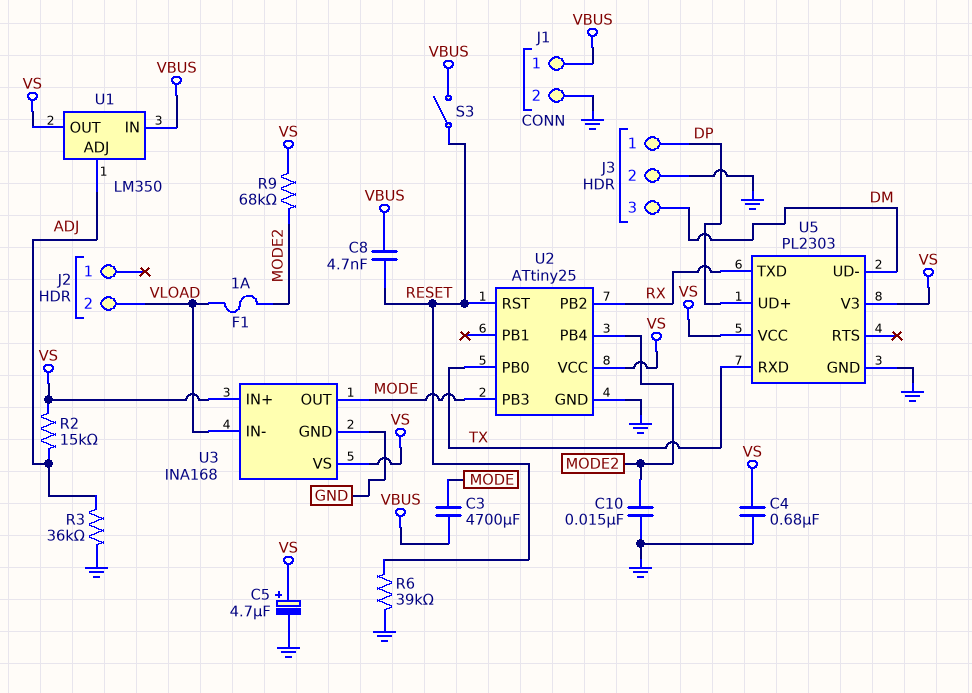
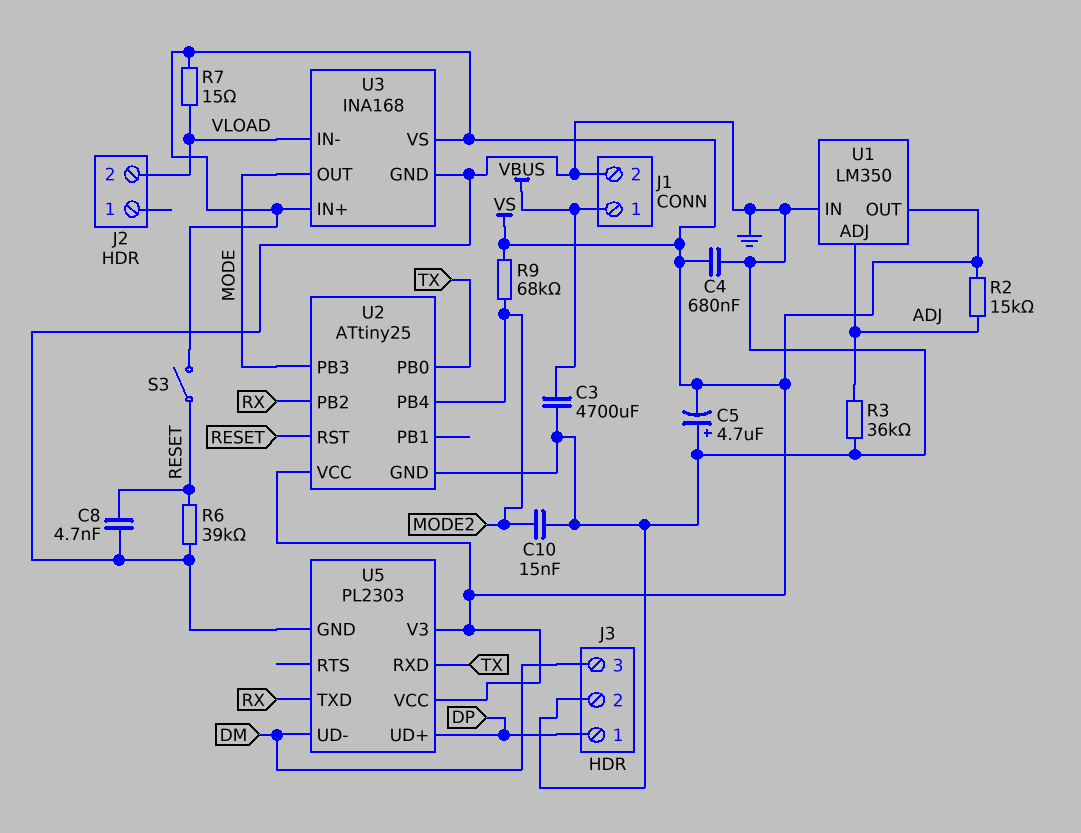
C3: 4700uF (MODE, VBUS) -> 4700uF (GND, VBUS)
C5: 4.7uF (plus VS, minus GND) -> 4.7uF (plus GND, minus VS)
C8: 4.7nF (RESET, VBUS) -> 4.7nF (GND, RESET)
F1: 1A (MODE2, VLOAD) -> none
R7: none -> 15 (VLOAD, VS)
S3: switch (RESET, VBUS) -> switch (RESET, VS)
U1 pin IN: VBUS -> GND

